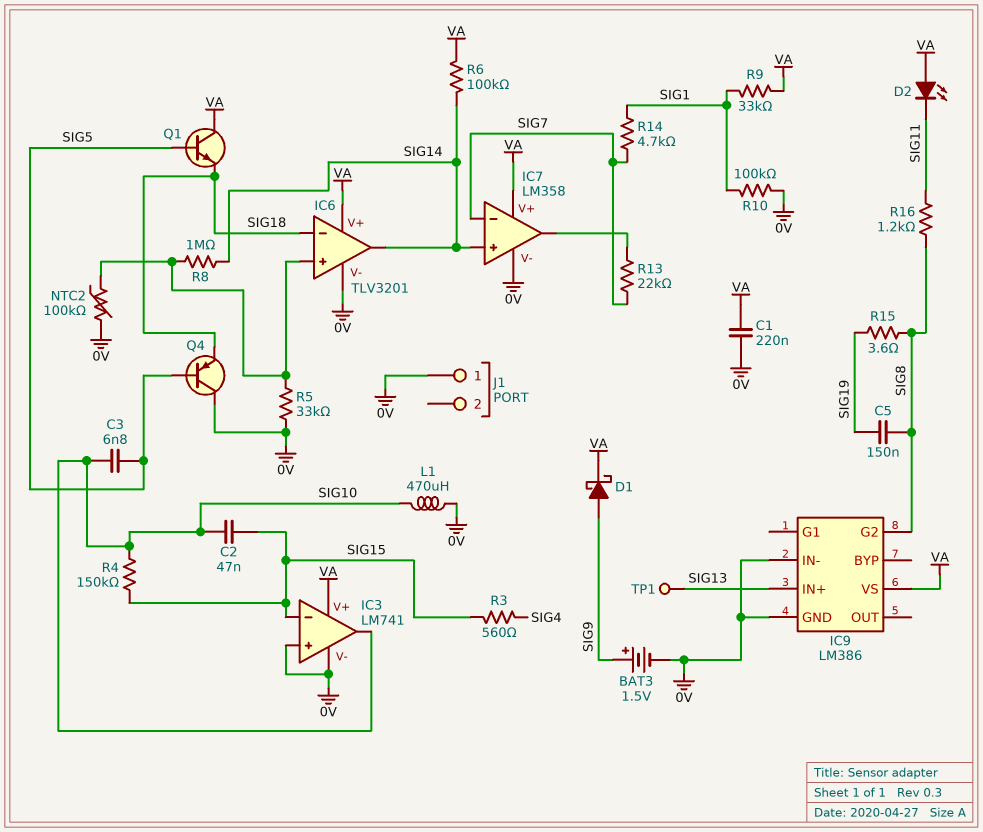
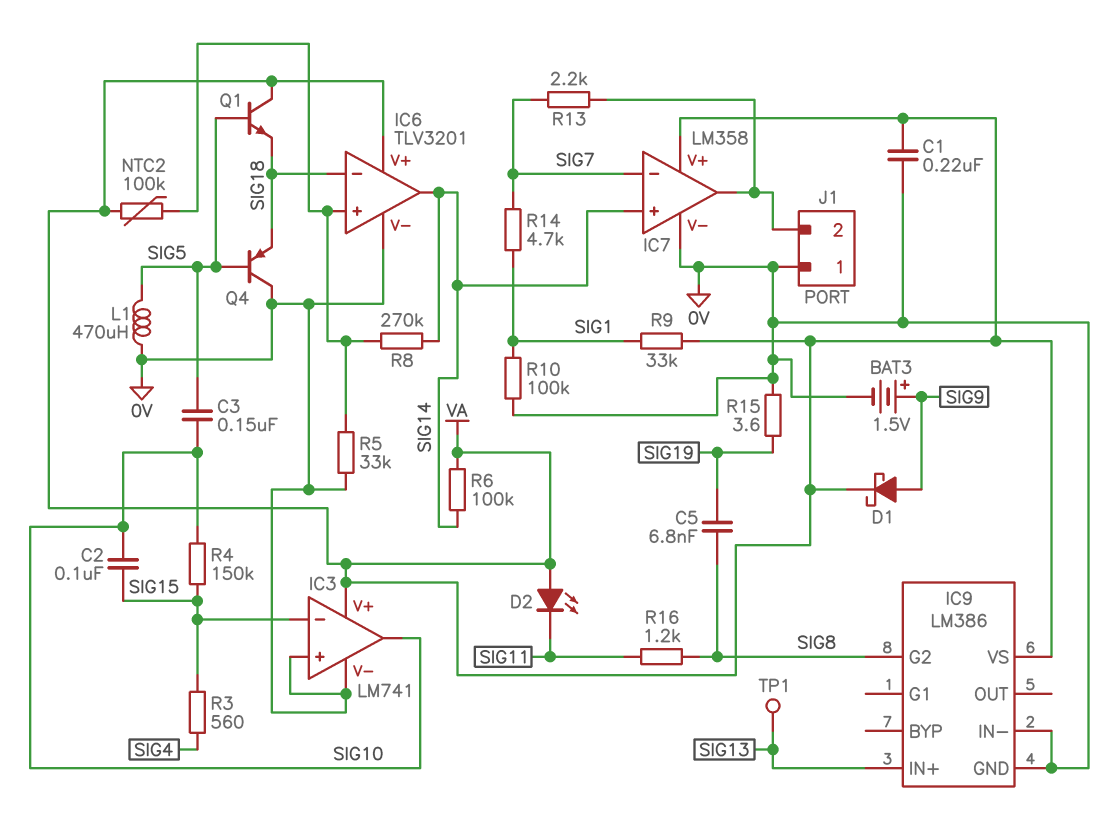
C2: 47nF (SIG10, SIG15) -> 100nF (SIG10, SIG15)
C3: 6.8nF (SIG5, SIG10) -> 150nF (SIG5, SIG10)
C5: 150nF (SIG8, SIG19) -> 6.8nF (SIG8, SIG19)
J1 pin 2: none -> IC7/out
L1: 470uH (0V, SIG10) -> 470uH (0V, SIG5)
NTC2: 100k (0V, IC6/in+) -> 100k (IC6/in+, VA)
R8: 1M (IC6/in+, SIG14) -> 270k (IC6/in+, SIG14)
R13: 22k (IC7/out, SIG7) -> 2.2k (IC7/out, SIG7)
R15: 3.6 (SIG8, SIG19) -> 3.6 (0V, SIG19)

